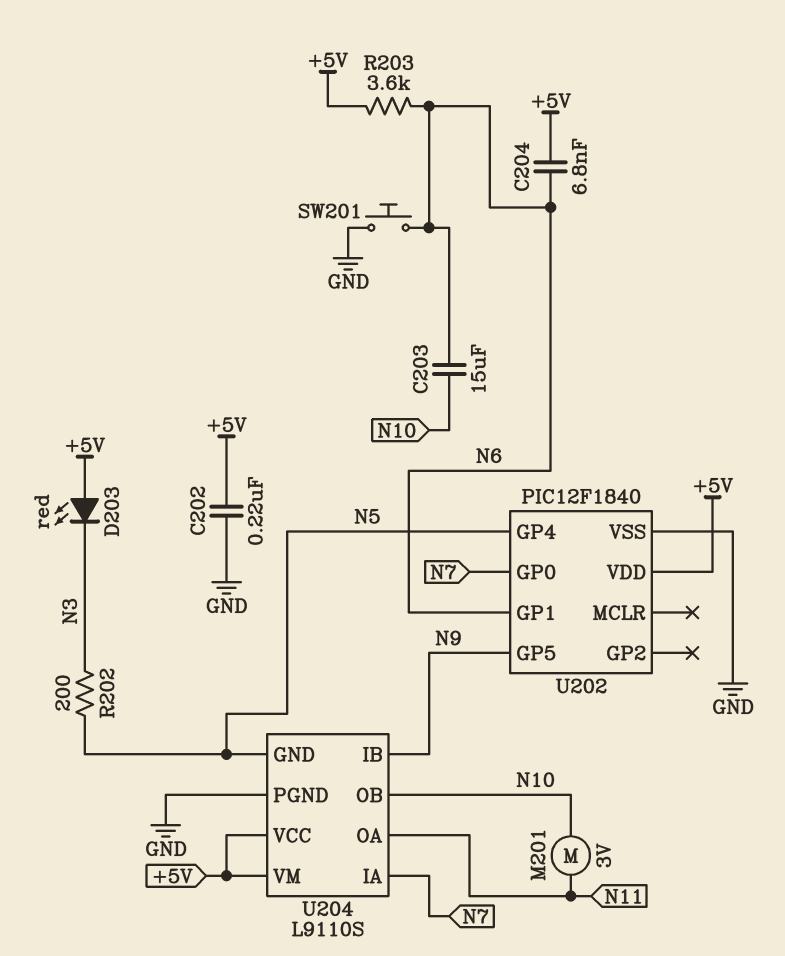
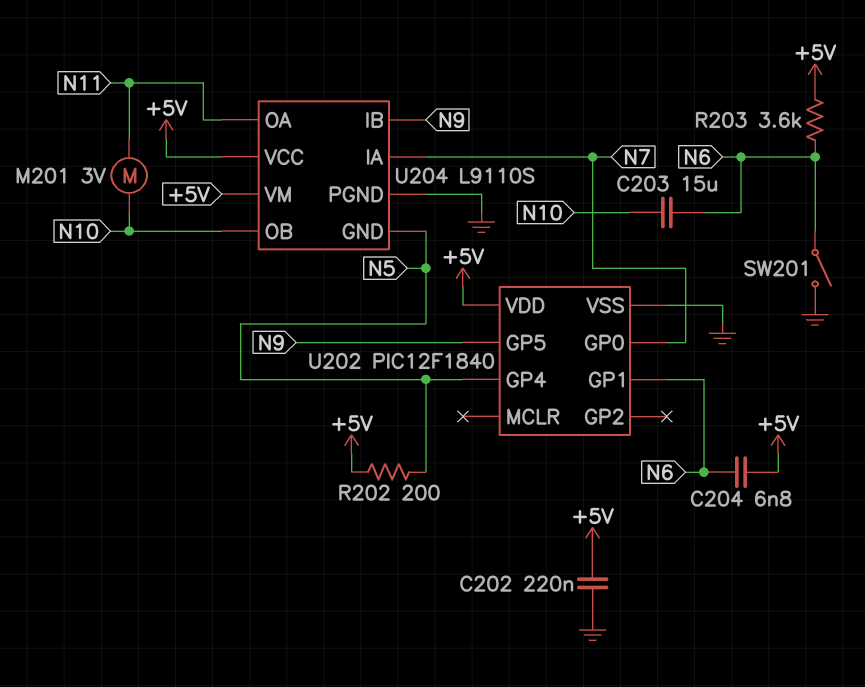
D203: LED red (A +5V, K N3) -> none
R202: 200 (N3, N5) -> 200 (+5V, N5)
SW201: button (GND, N6) -> switch (GND, N6)

